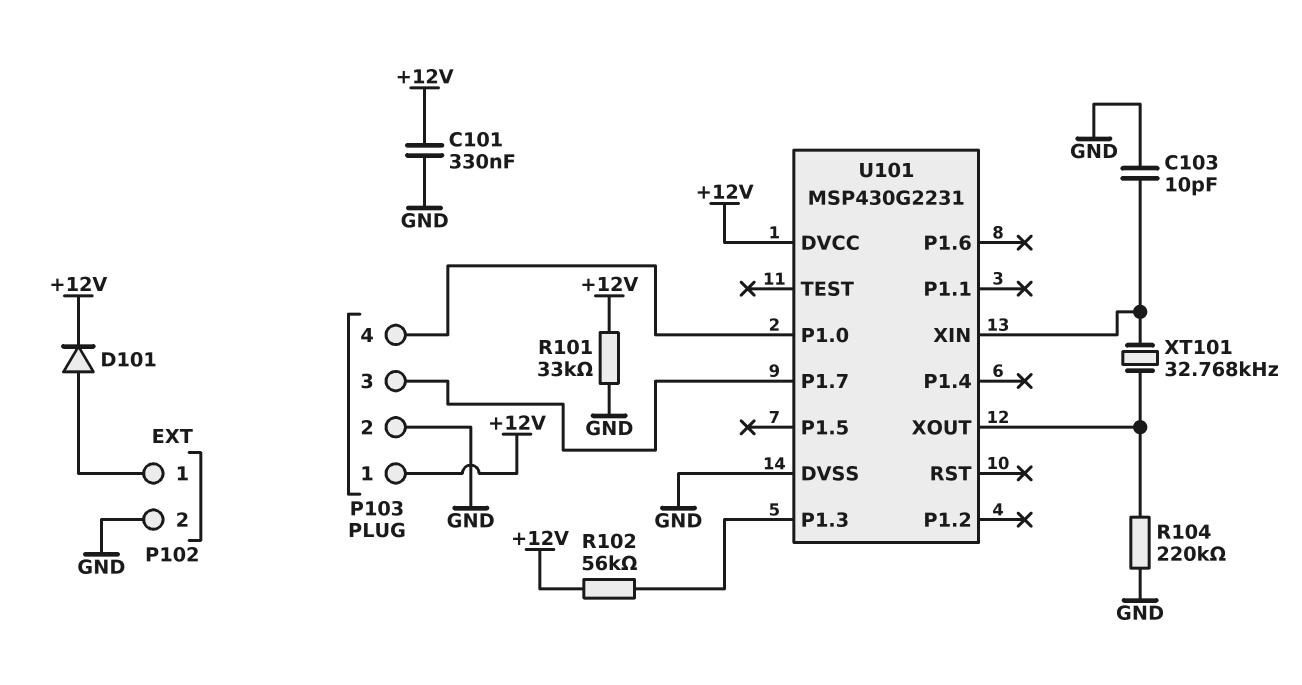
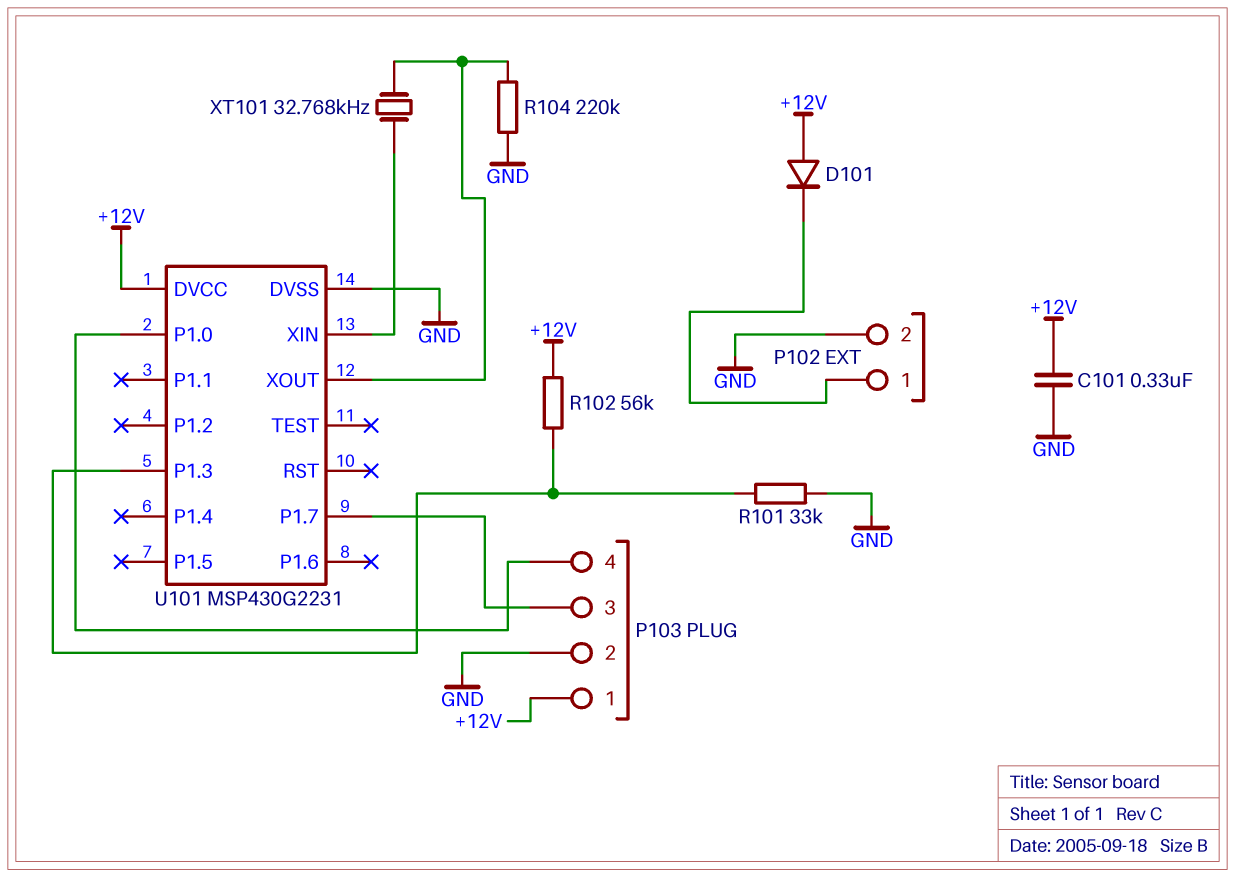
C103: 10pF (GND, U101/XIN) -> none
D101: diode (A P102/1, K +12V) -> diode (A +12V, K P102/1)
R101: 33k (+12V, GND) -> 33k (GND, U101/P1.3)

